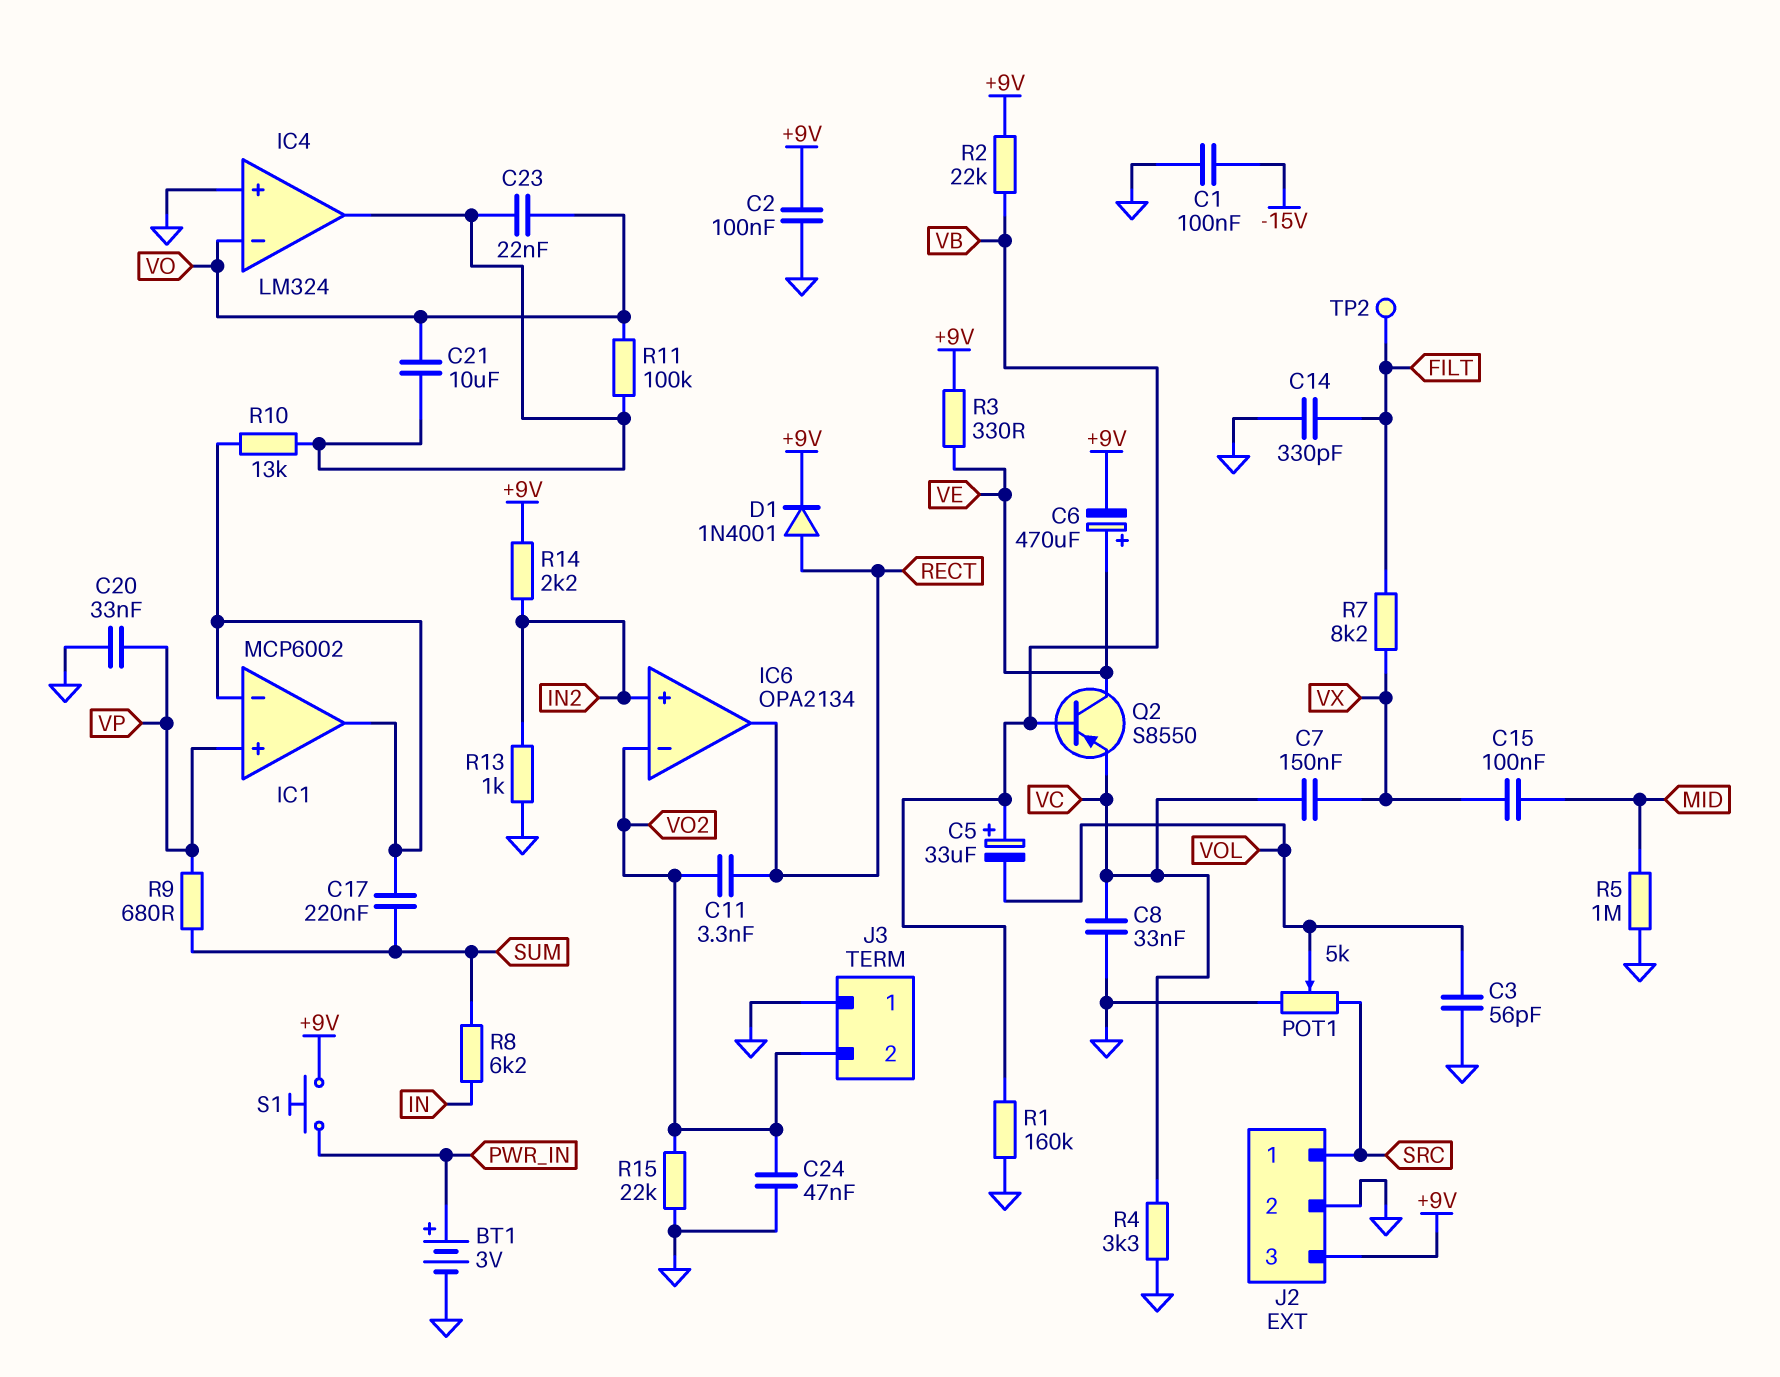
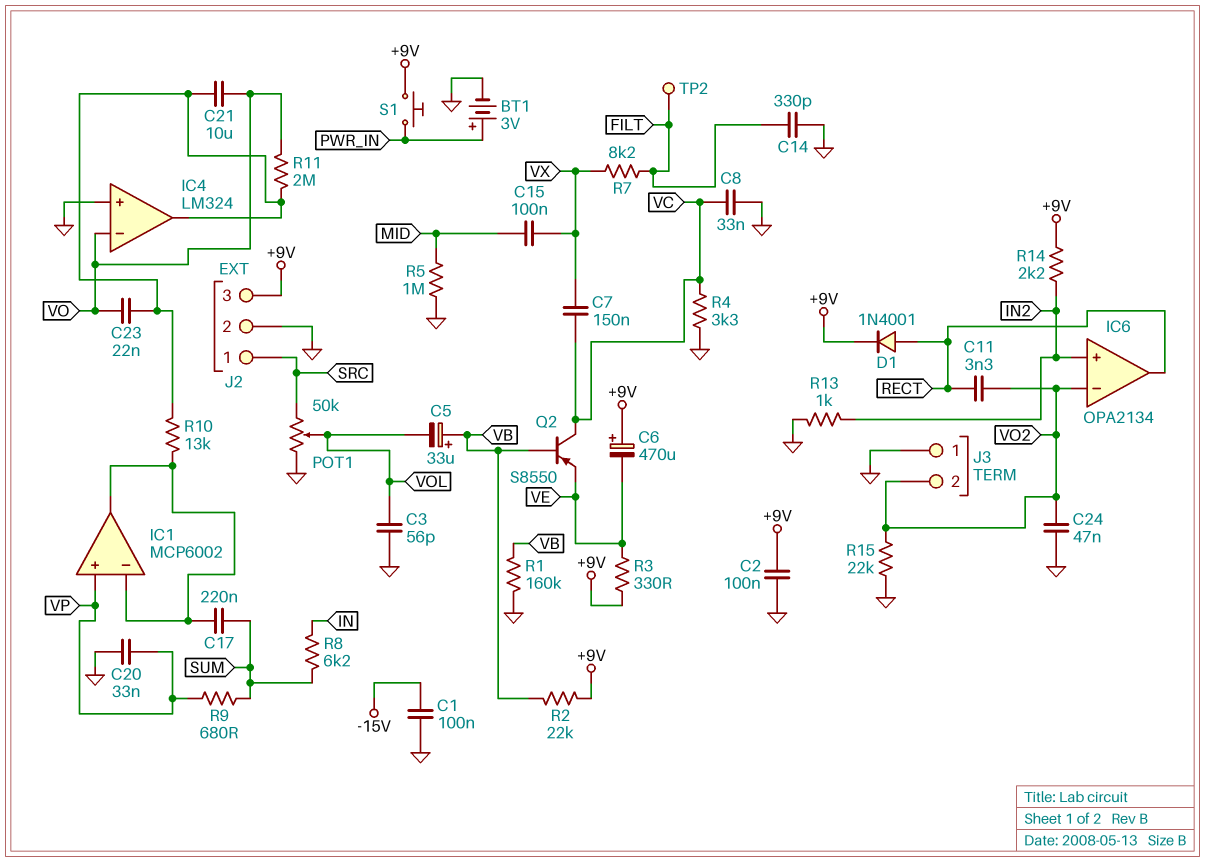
C6: 470uF (plus VE, minus +9V) -> 470uF (plus +9V, minus VE)
POT1: 5k (GND, SRC, wiper VOL) -> 50k (GND, SRC, wiper VOL)
Q2: PNP S8550 (B VB, C VE, E VC) -> PNP S8550 (B VB, C VC, E VE)
R11: 100k (IC4/out, VO) -> 2M (IC4/out, VO)

